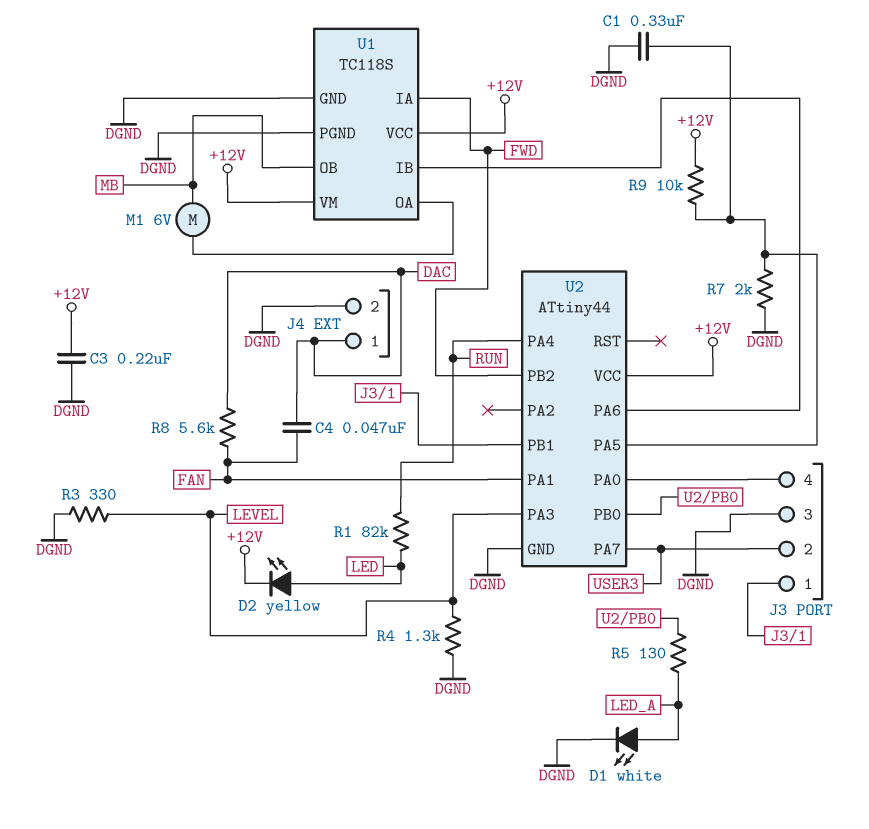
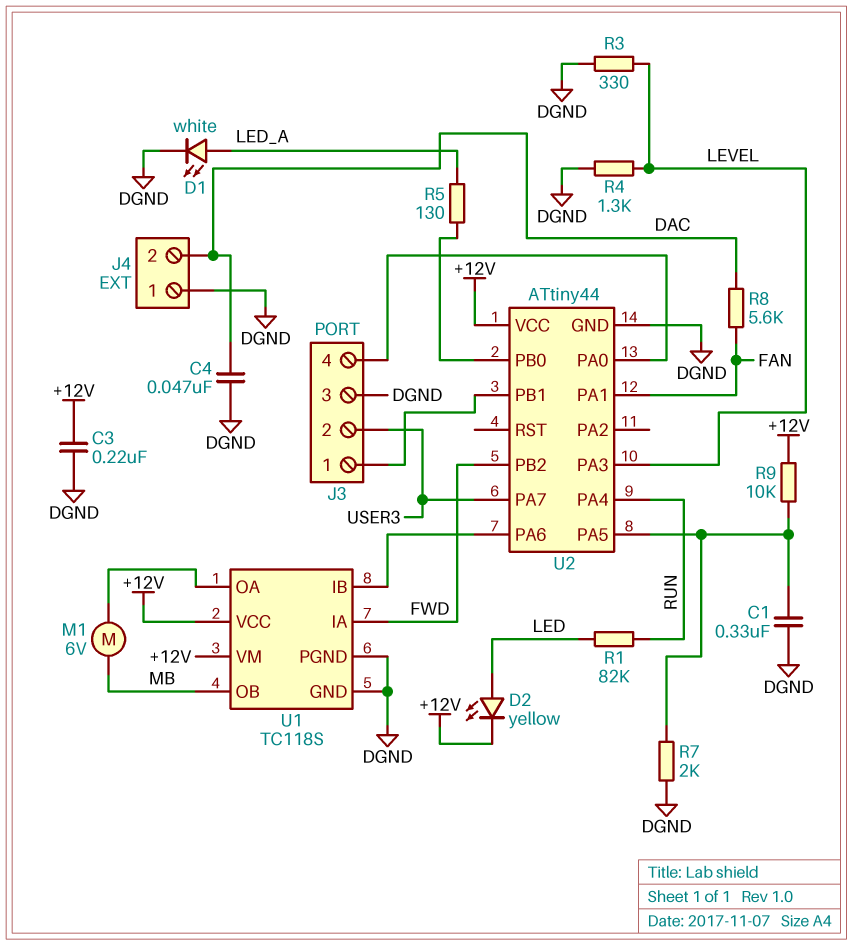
C4: 47nF (DAC, FAN) -> 47nF (DAC, DGND)
J4 pin 1: DAC -> DGND
J4 pin 2: DGND -> DAC

